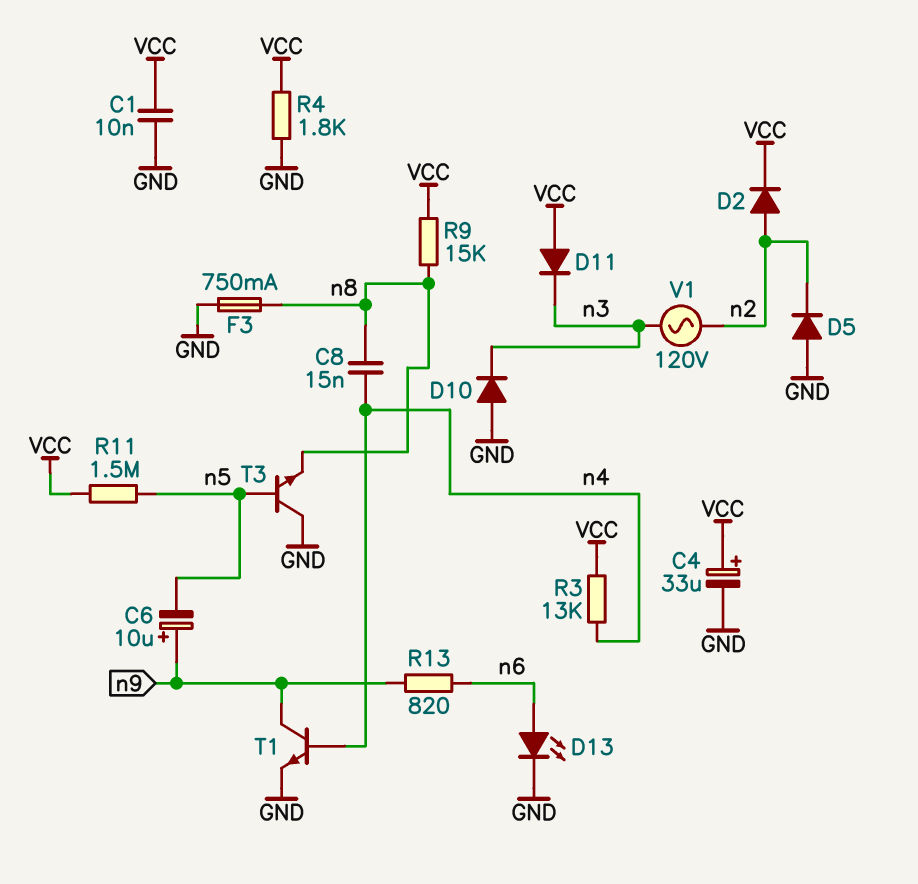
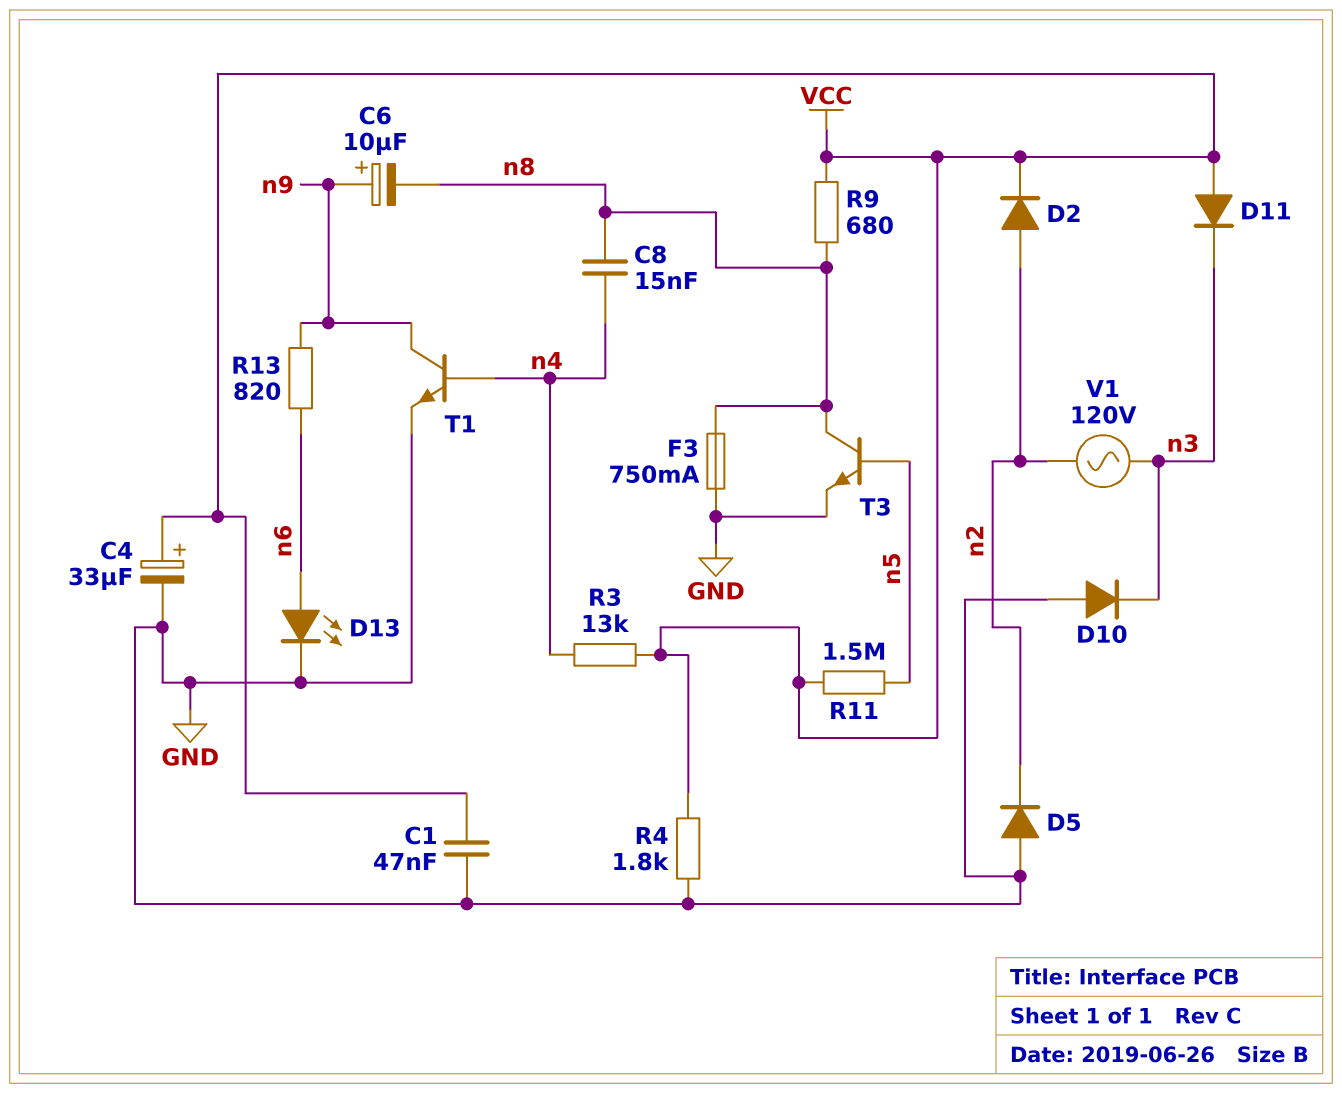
C1: 10nF (GND, VCC) -> 47nF (GND, VCC)
C6: 10uF (plus n9, minus n5) -> 10uF (plus n9, minus n8)
R9: 15k (VCC, n8) -> 680 (VCC, n8)
T3: NPN (B n5, C GND, E n8) -> NPN (B n5, C n8, E GND)

